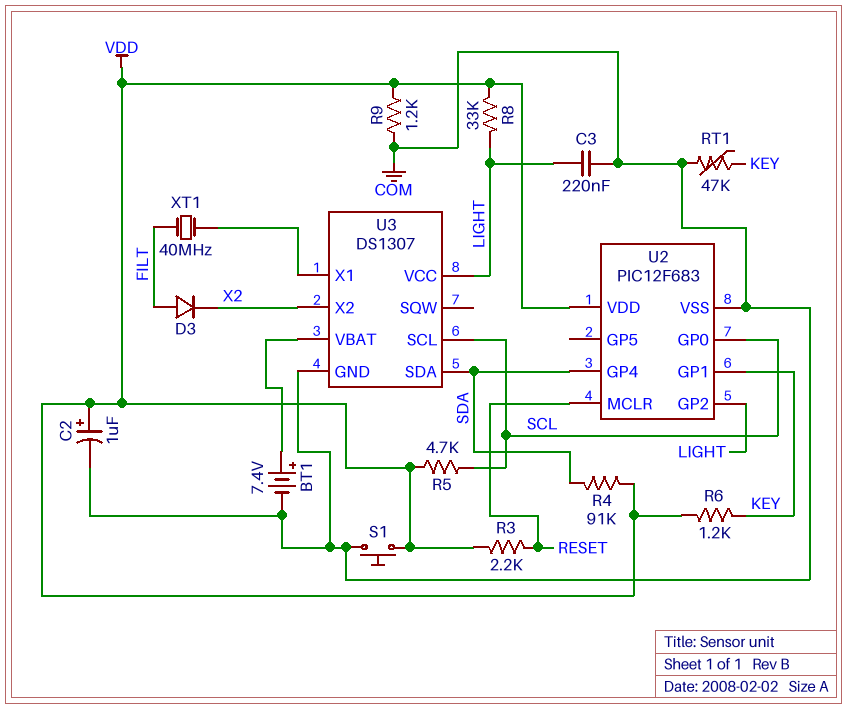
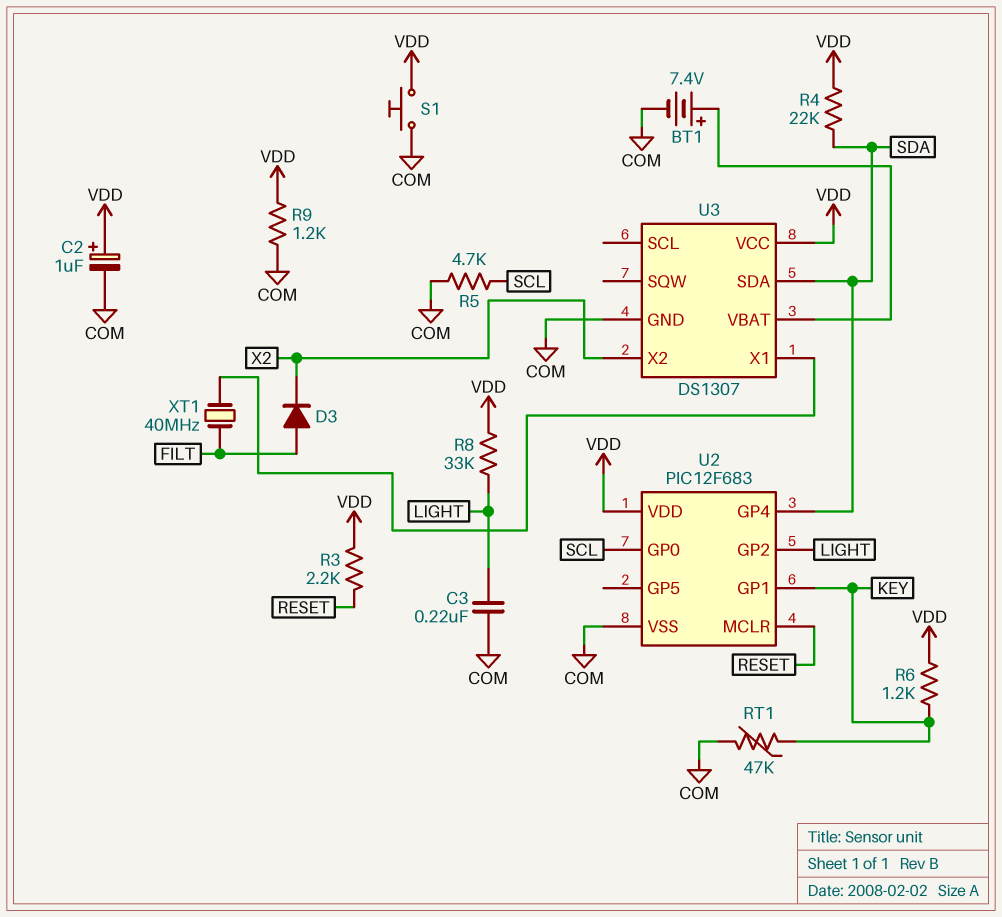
R4: 91k (SDA, VDD) -> 22k (SDA, VDD)
R5: 4.7k (SCL, VDD) -> 4.7k (COM, SCL)
U3 pin SCL: SCL -> none
U3 pin VCC: LIGHT -> VDD

